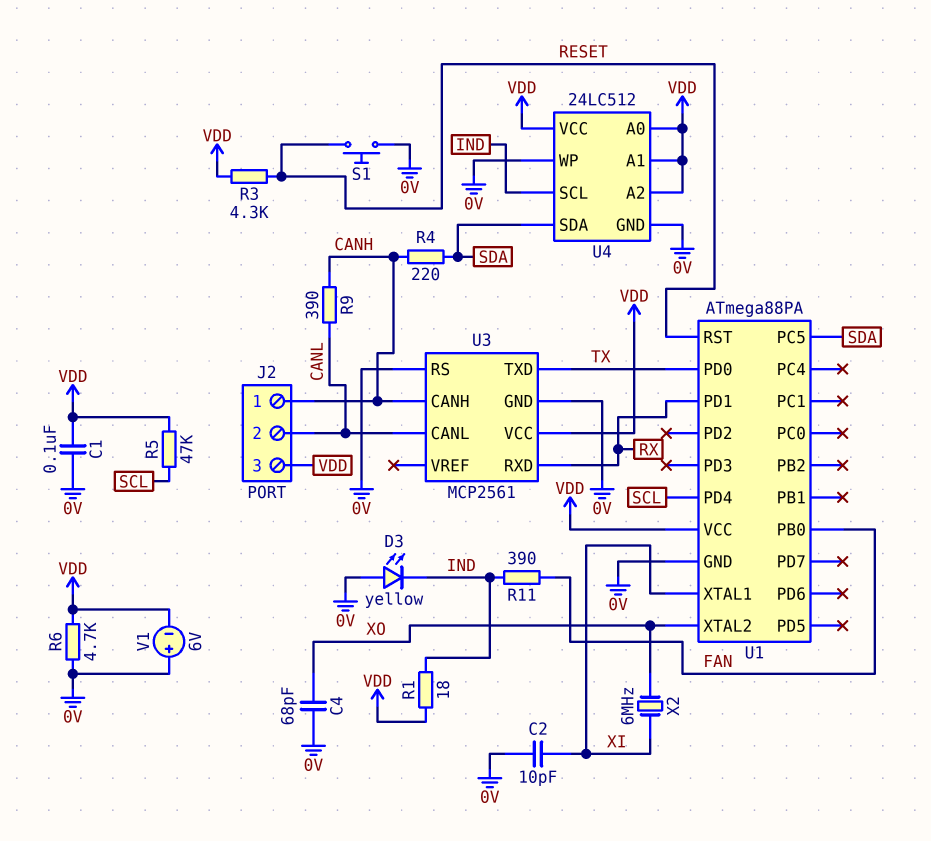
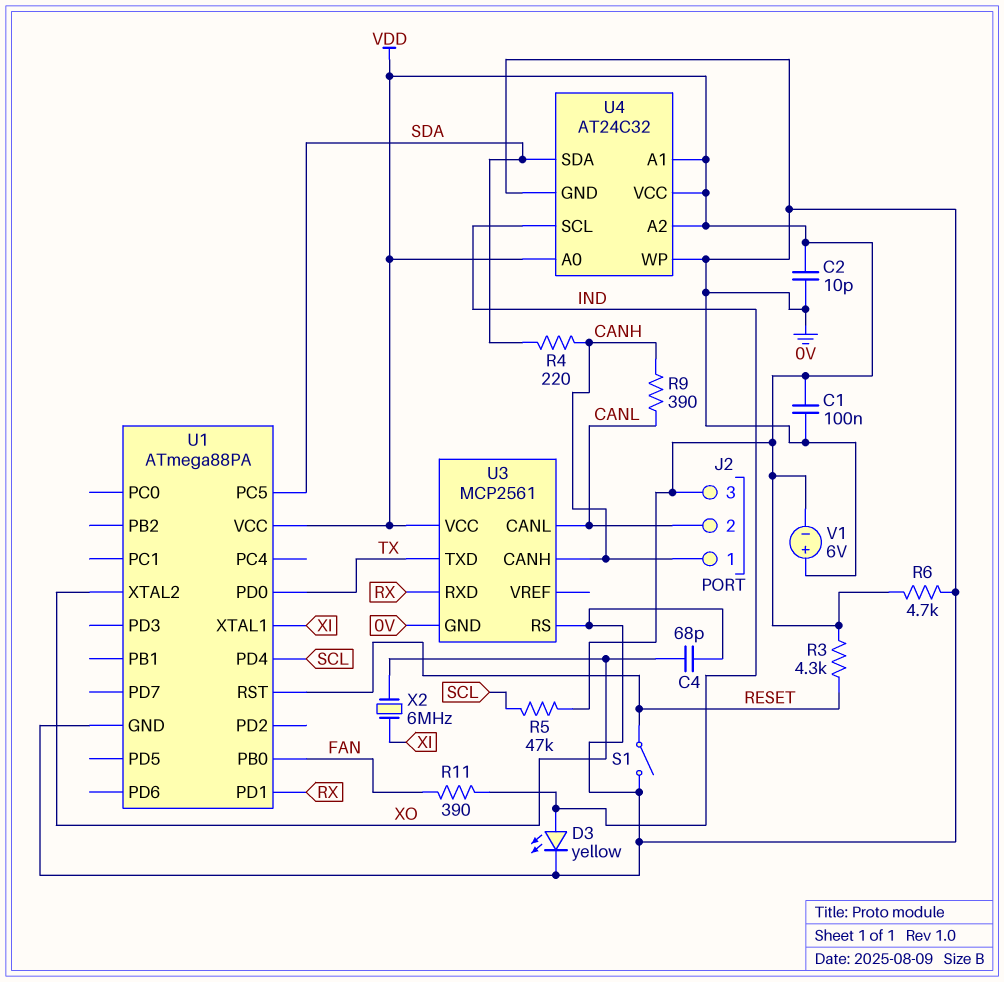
C2: 10pF (0V, XI) -> 10pF (0V, VDD)
D3: LED yellow (A 0V, K IND) -> LED yellow (A IND, K 0V)
R1: 18 (IND, VDD) -> none
S1: button (0V, RESET) -> switch (0V, RESET)
U4: 24LC512 -> AT24C32

